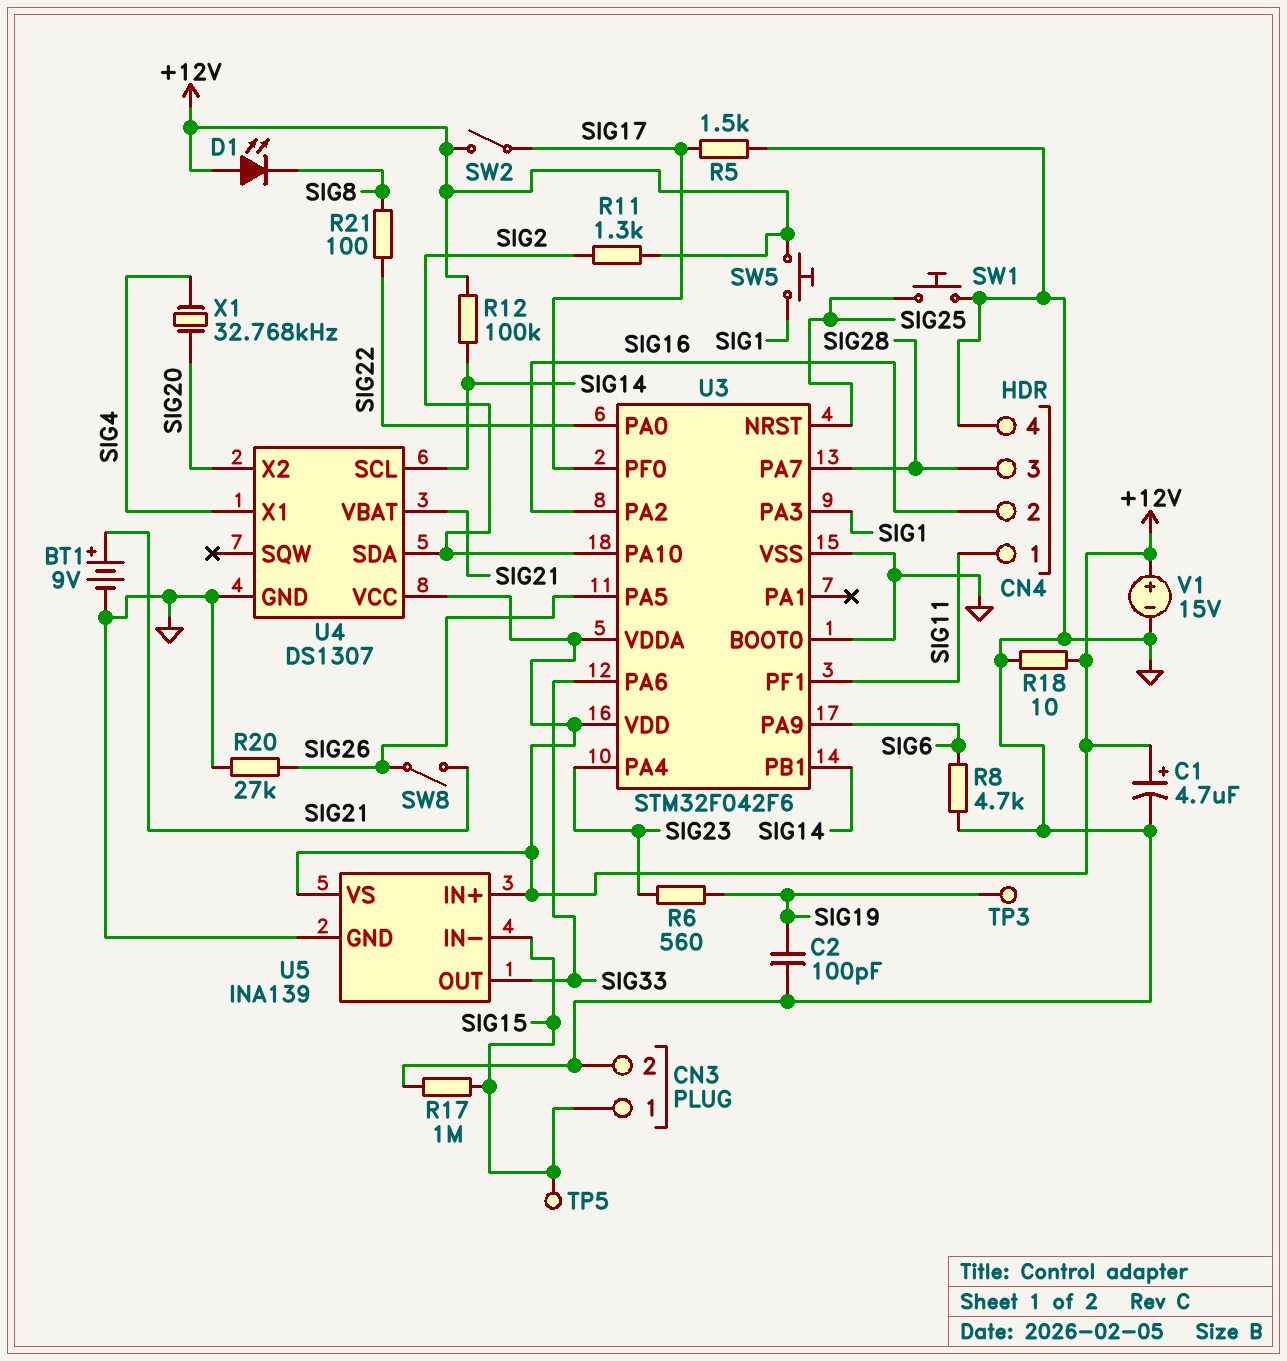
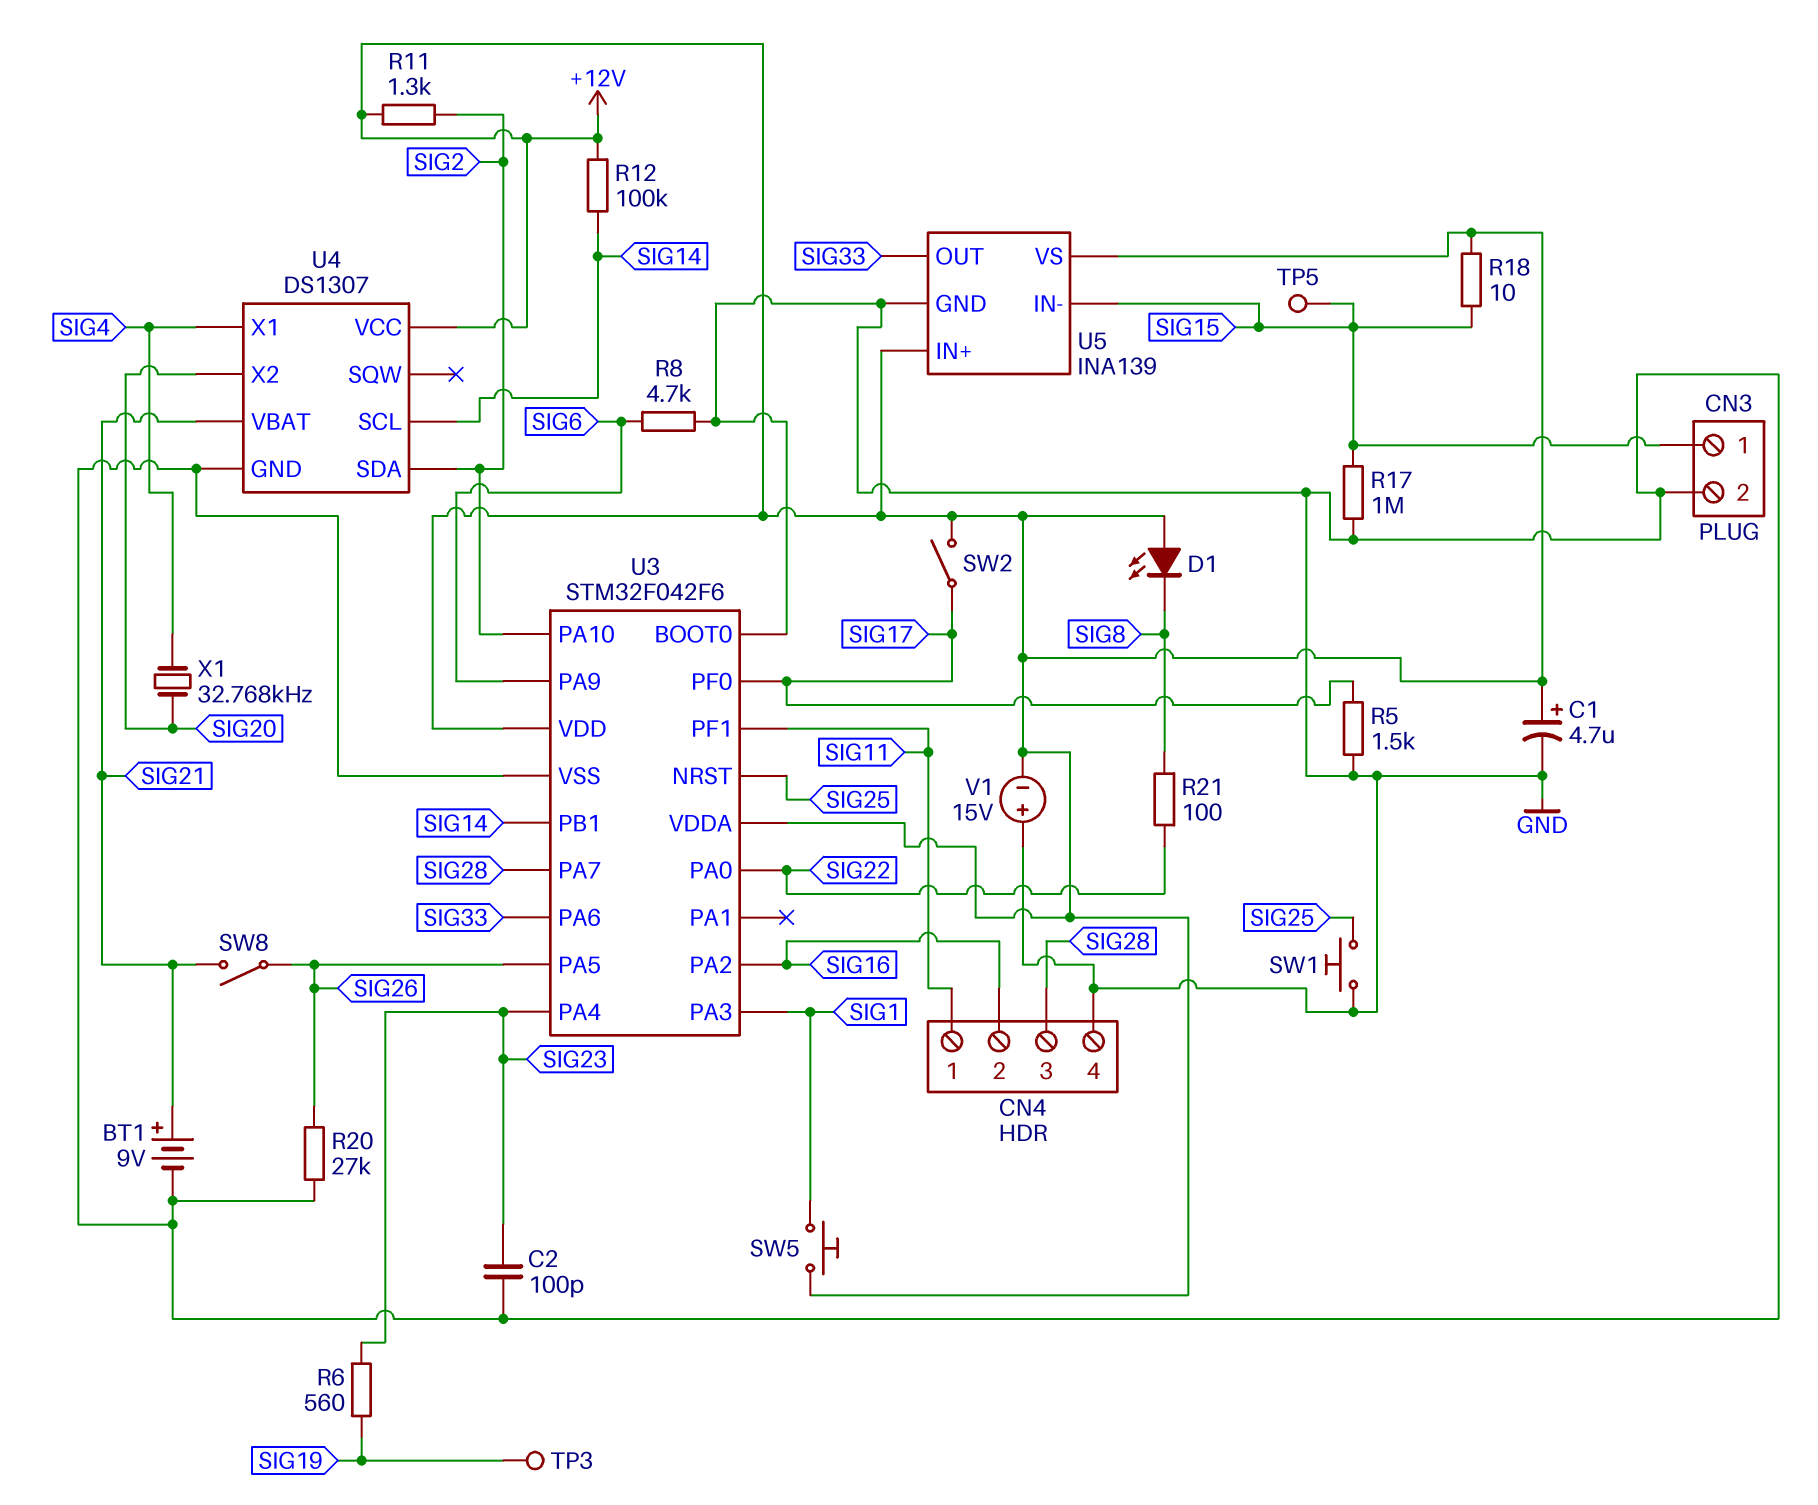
C2: 100pF (GND, SIG19) -> 100pF (GND, SIG23)
R18: 10 (+12V, GND) -> 10 (+12V, SIG15)
V1: 15V (plus +12V, minus GND) -> 15V (plus GND, minus +12V)

